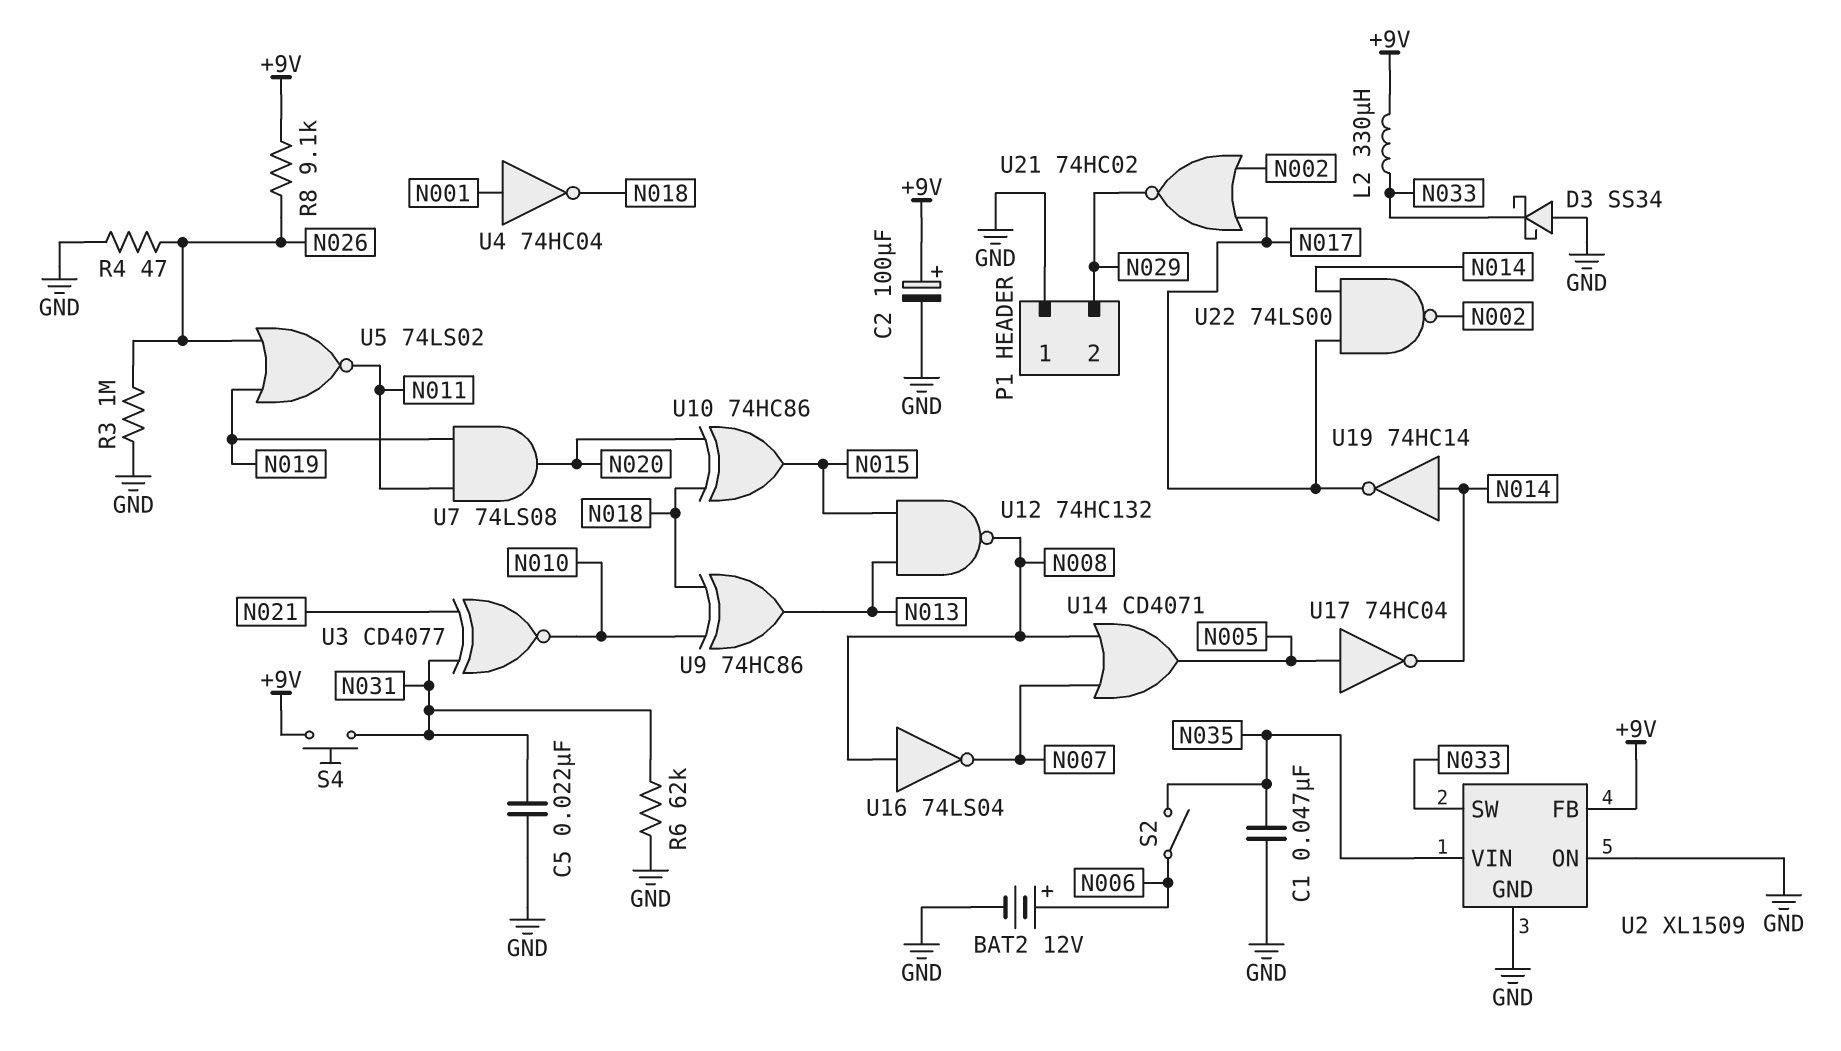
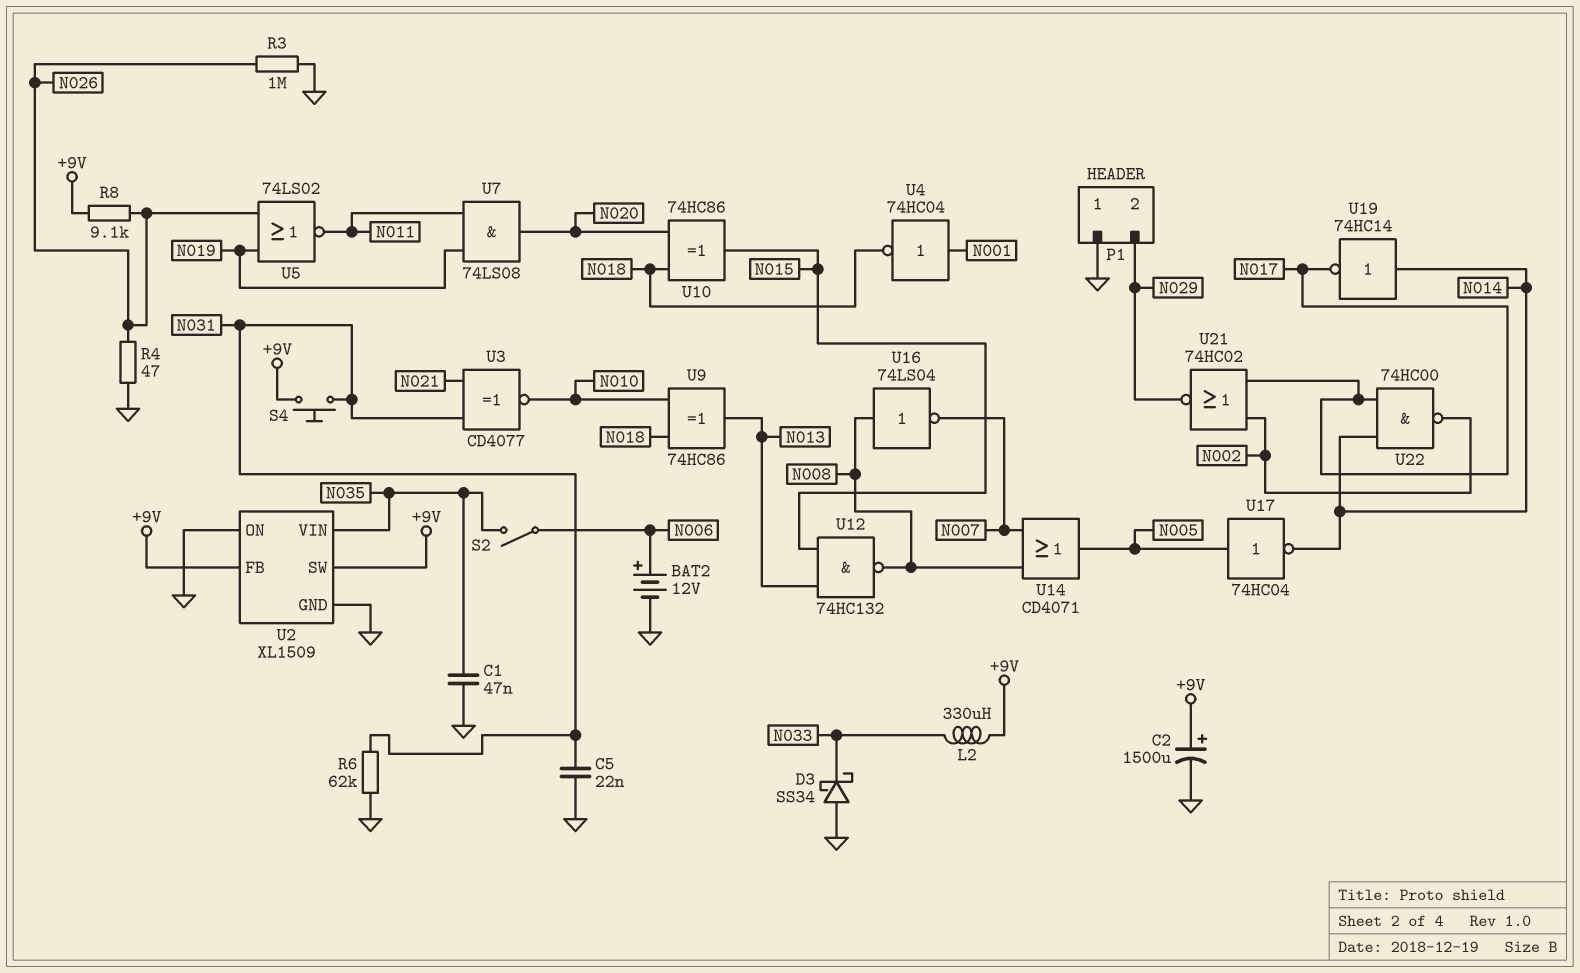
C2: 100uF (plus +9V, minus GND) -> 1500uF (plus +9V, minus GND)
U2 pin SW: N033 -> +9V
U22: NAND 74LS00 (in N014, in N017, out N002) -> NAND 74HC00 (in N014, in N017, out N002)

